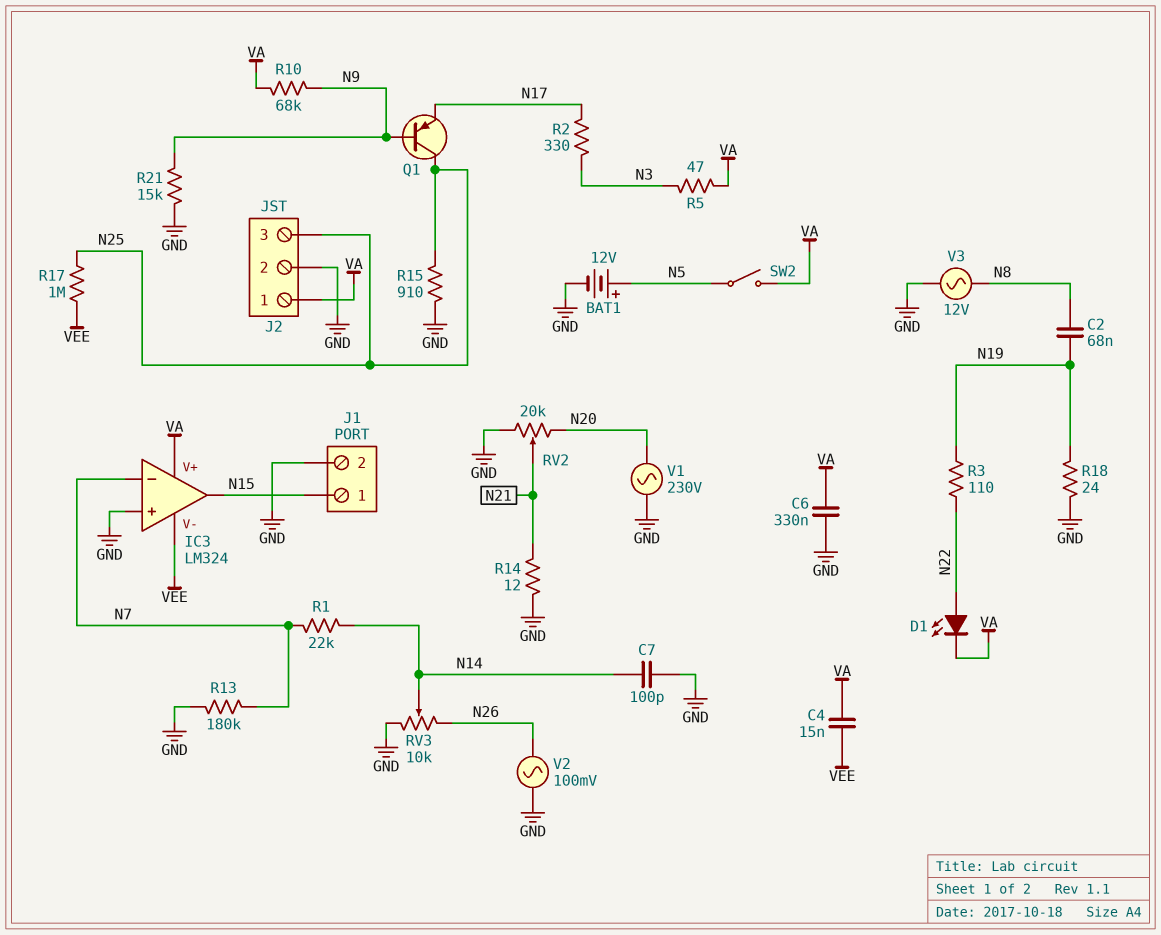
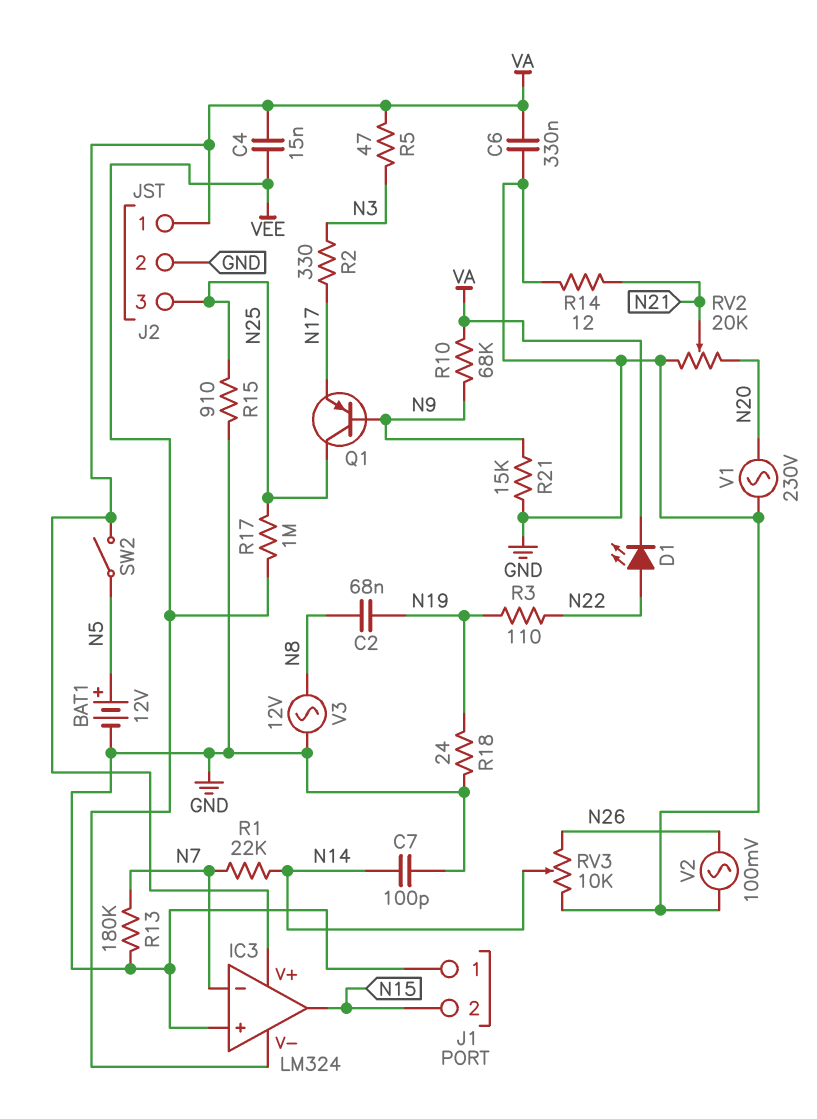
J1 pin 1: N15 -> GND
J1 pin 2: GND -> N15

